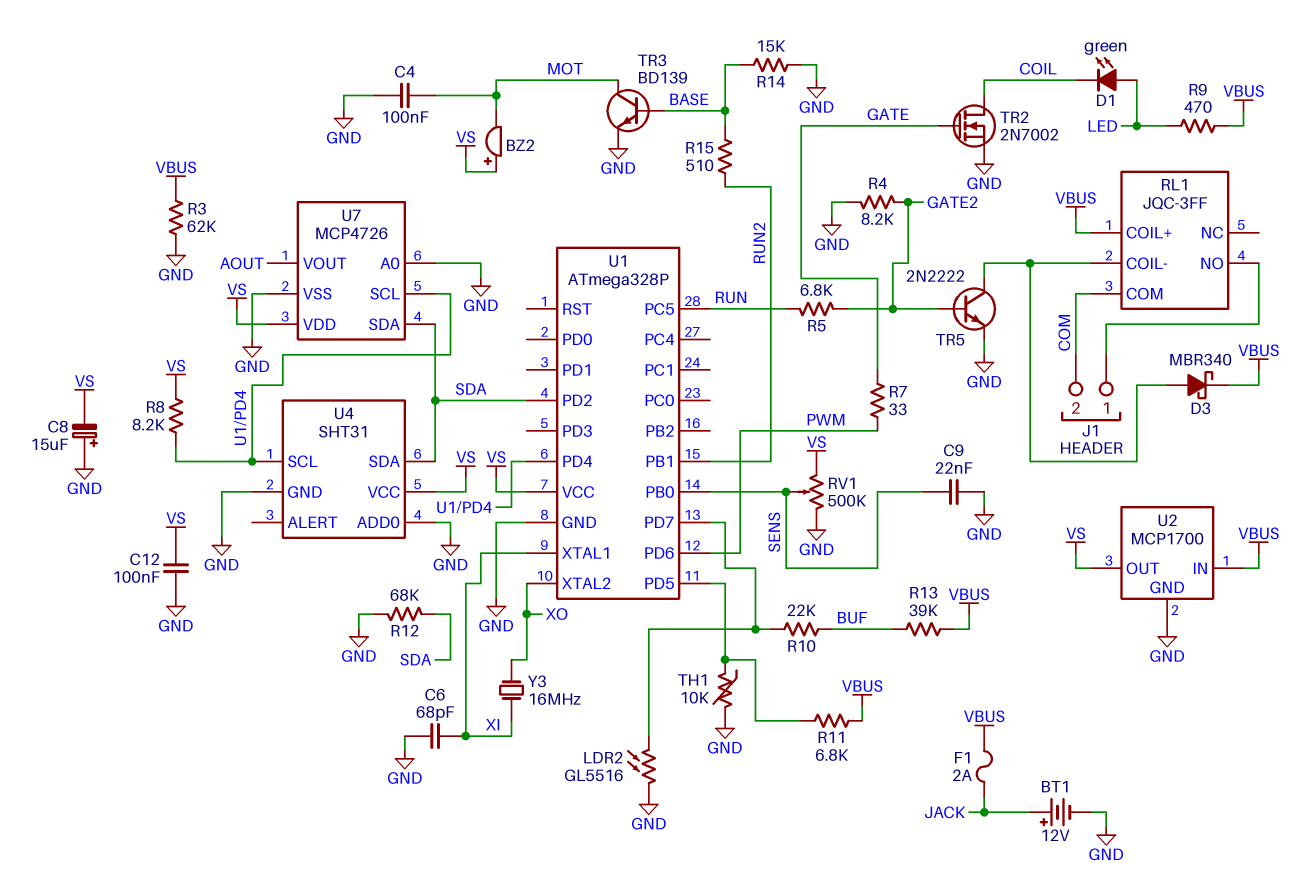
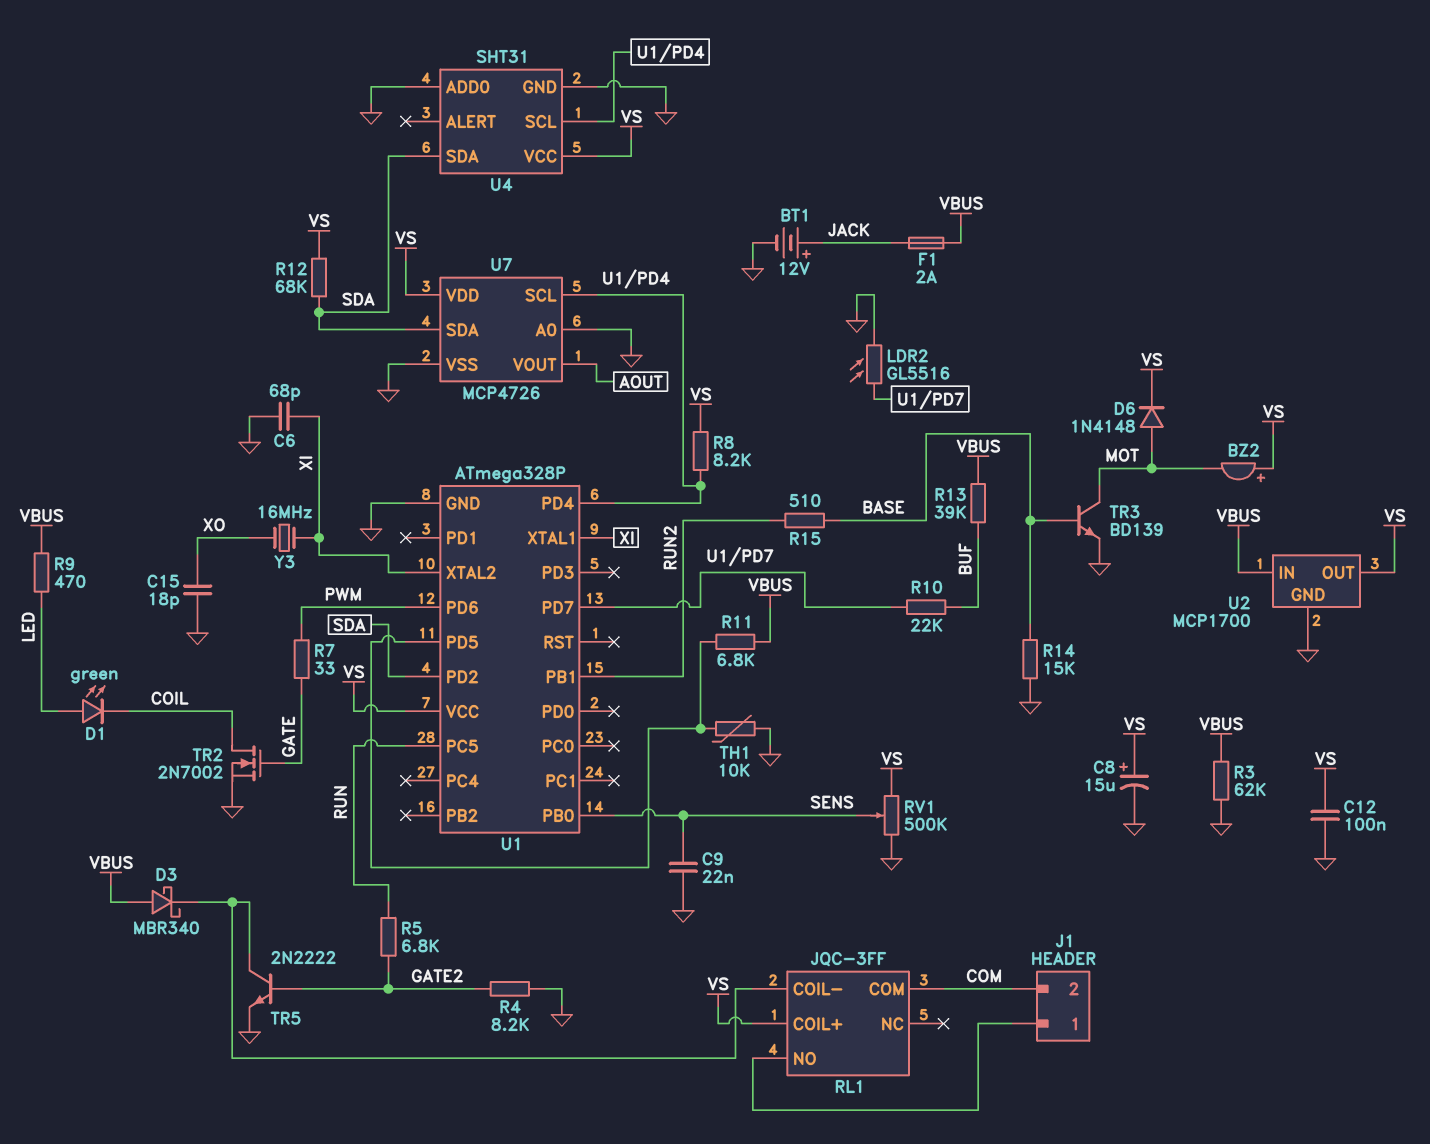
C4: 100nF (GND, MOT) -> none
C8: 15uF (plus GND, minus VS) -> 15uF (plus VS, minus GND)
C15: none -> 18pF (GND, XO)
D3: schottky MBR340 (A RL1/COIL-, K VBUS) -> schottky MBR340 (A VBUS, K RL1/COIL-)
D6: none -> diode 1N4148 (A MOT, K VS)
R12: 68k (GND, SDA) -> 68k (SDA, VS)
RL1 pin COIL+: VBUS -> VS
U1 pin XTAL2: XO -> XI

